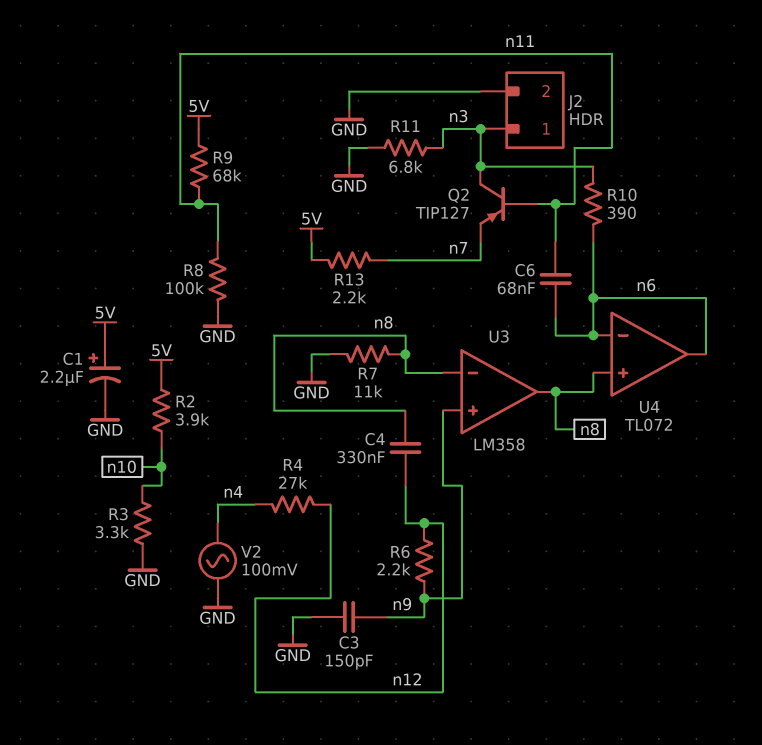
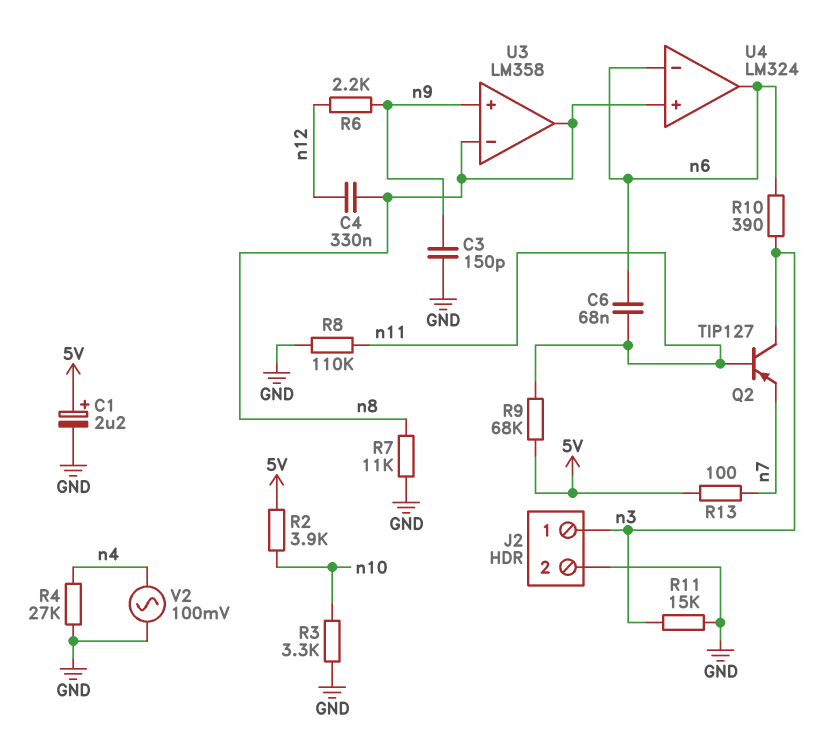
R4: 27k (n4, n12) -> 27k (GND, n4)
R8: 100k (GND, n11) -> 110k (GND, n11)
R11: 6.8k (GND, n3) -> 15k (GND, n3)
R13: 2.2k (5V, n7) -> 100 (5V, n7)
U4: TL072 -> LM324

